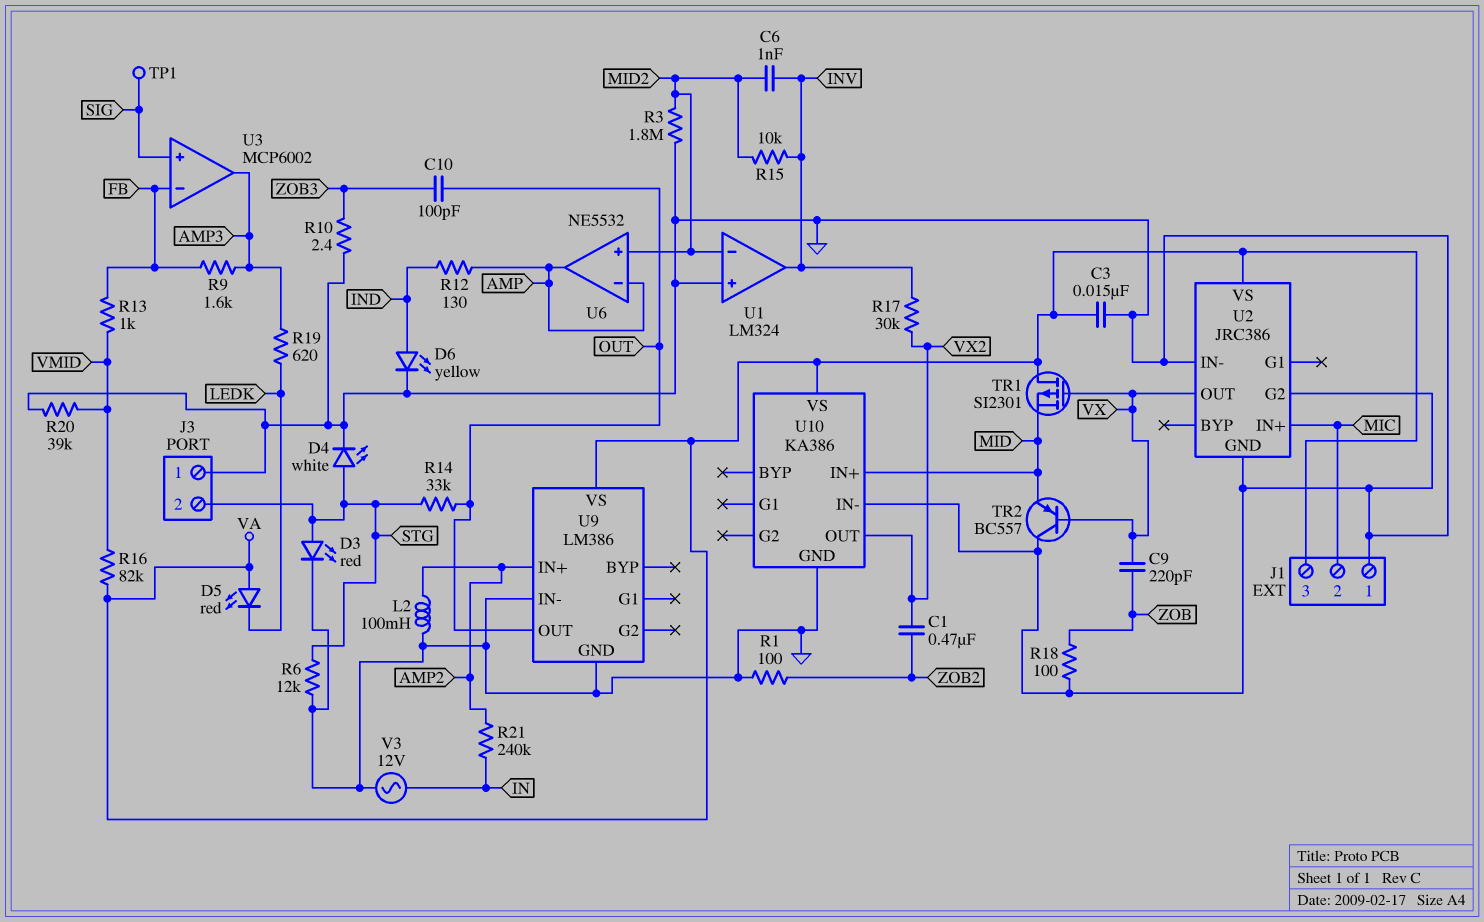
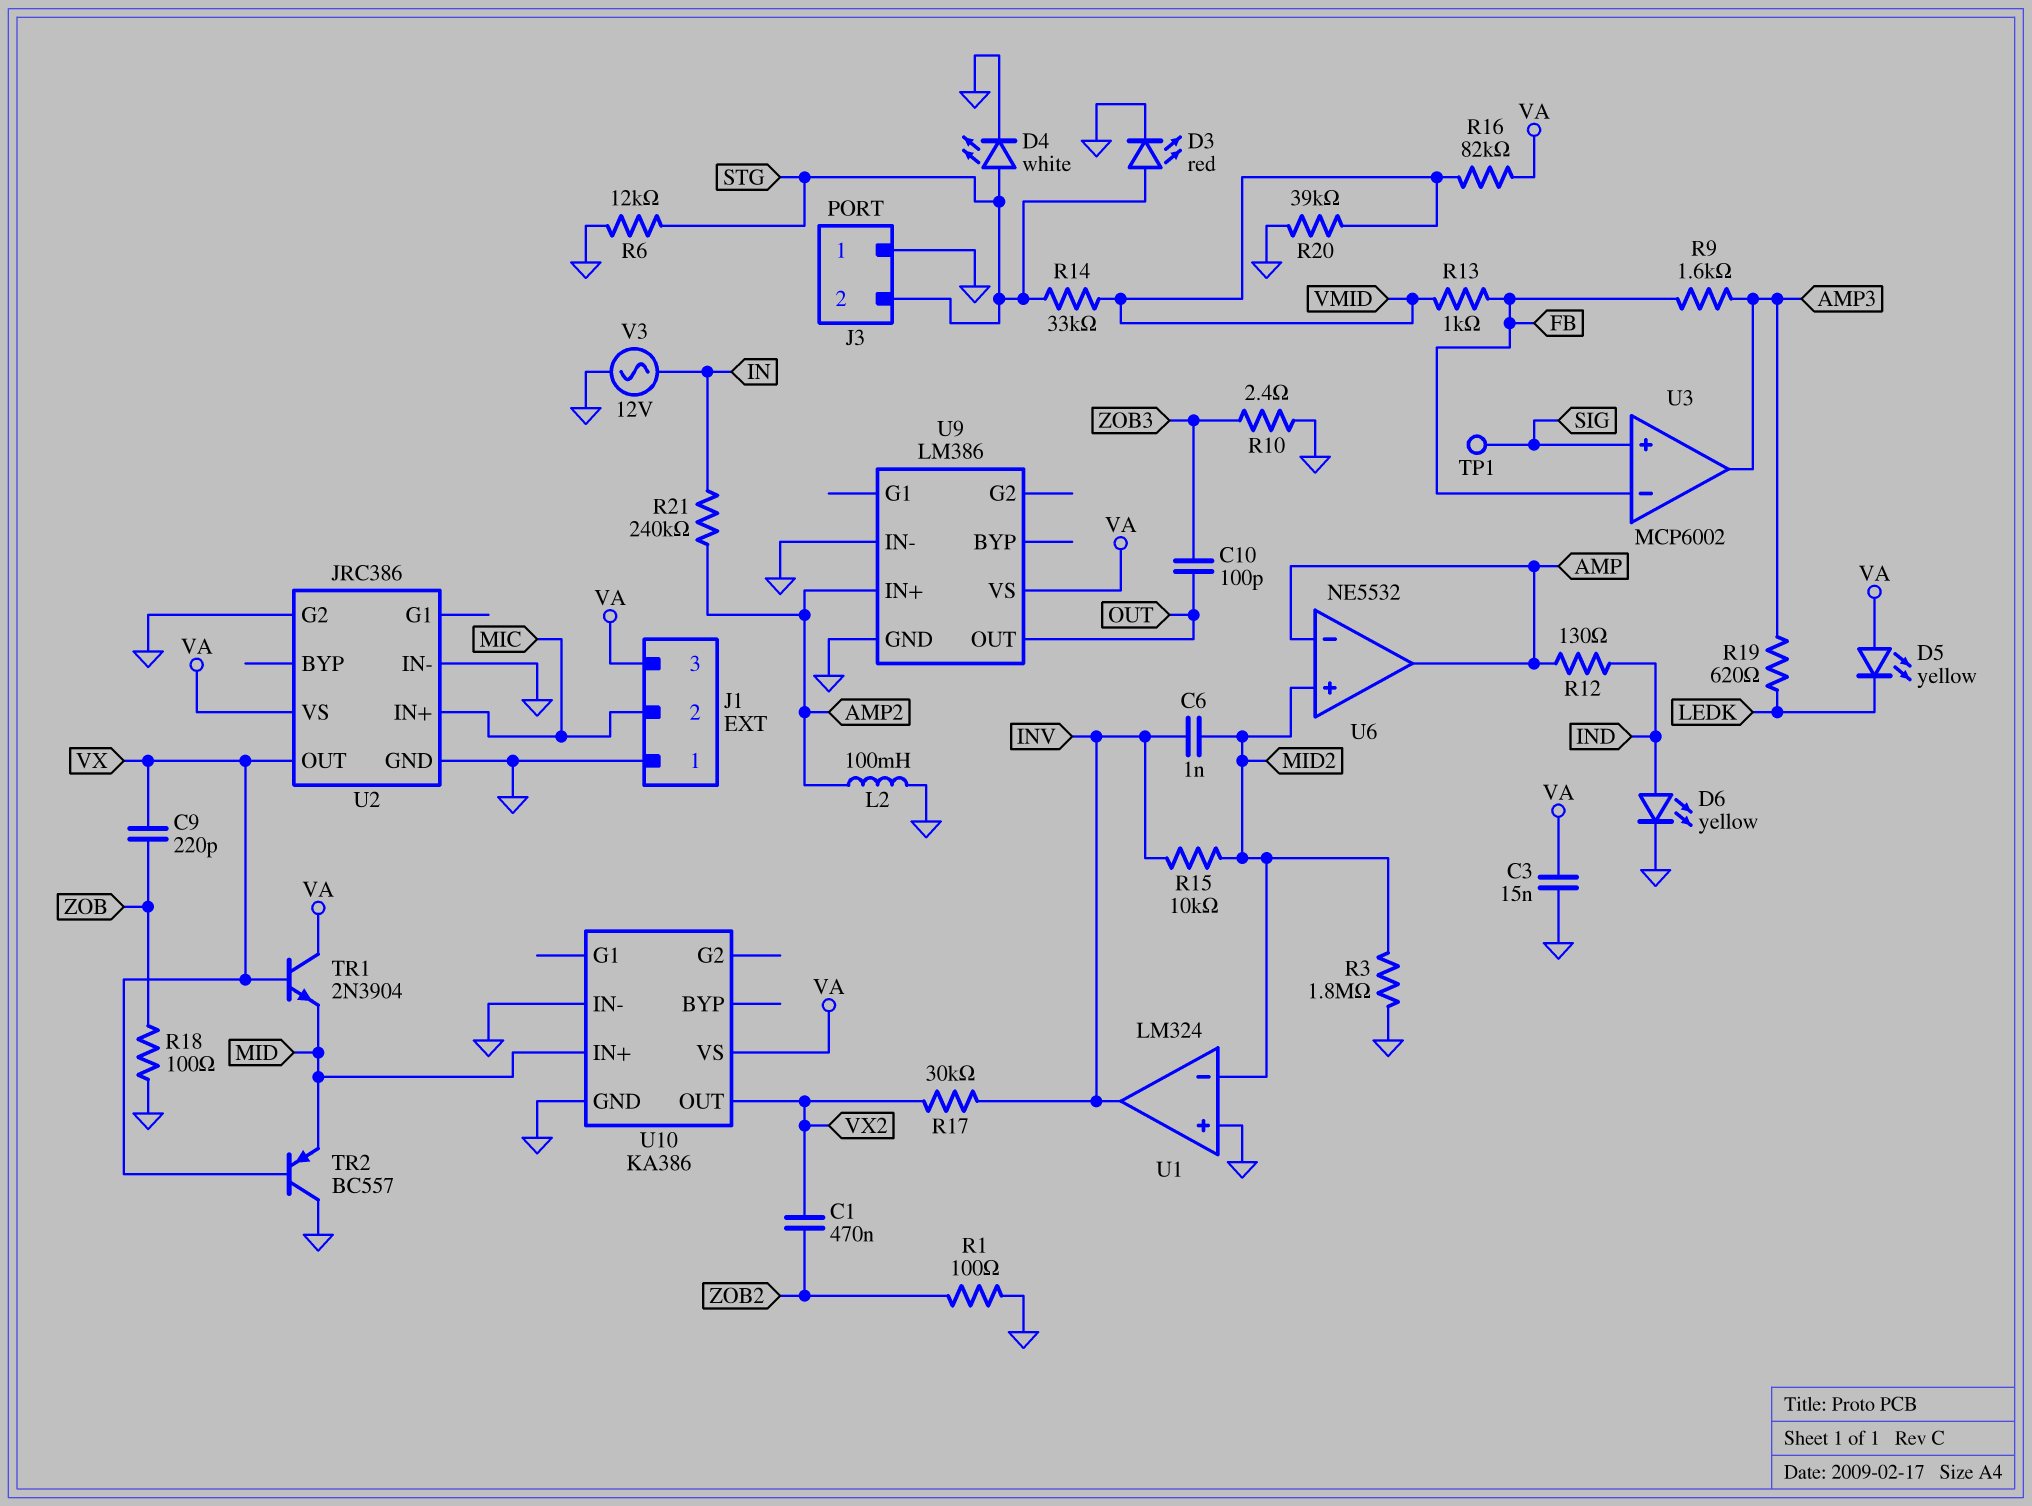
D5: LED red (A VA, K LEDK) -> LED yellow (A VA, K LEDK)
R14: 33k (OUT, STG) -> 33k (STG, VMID)
TR1: PMOS SI2301 (G VX, D VA, S MID) -> NPN 2N3904 (B VX, C VA, E MID)

